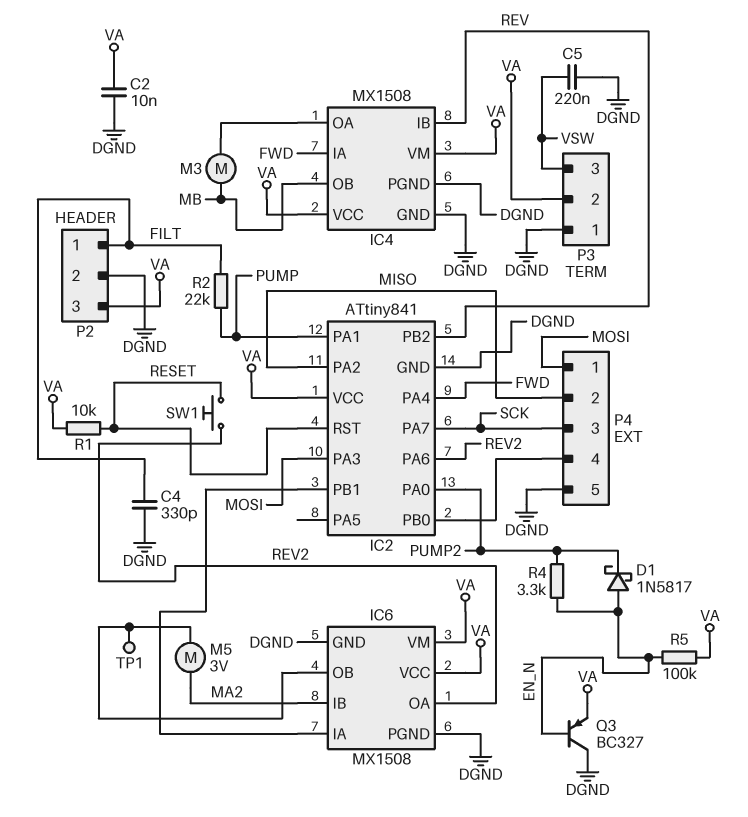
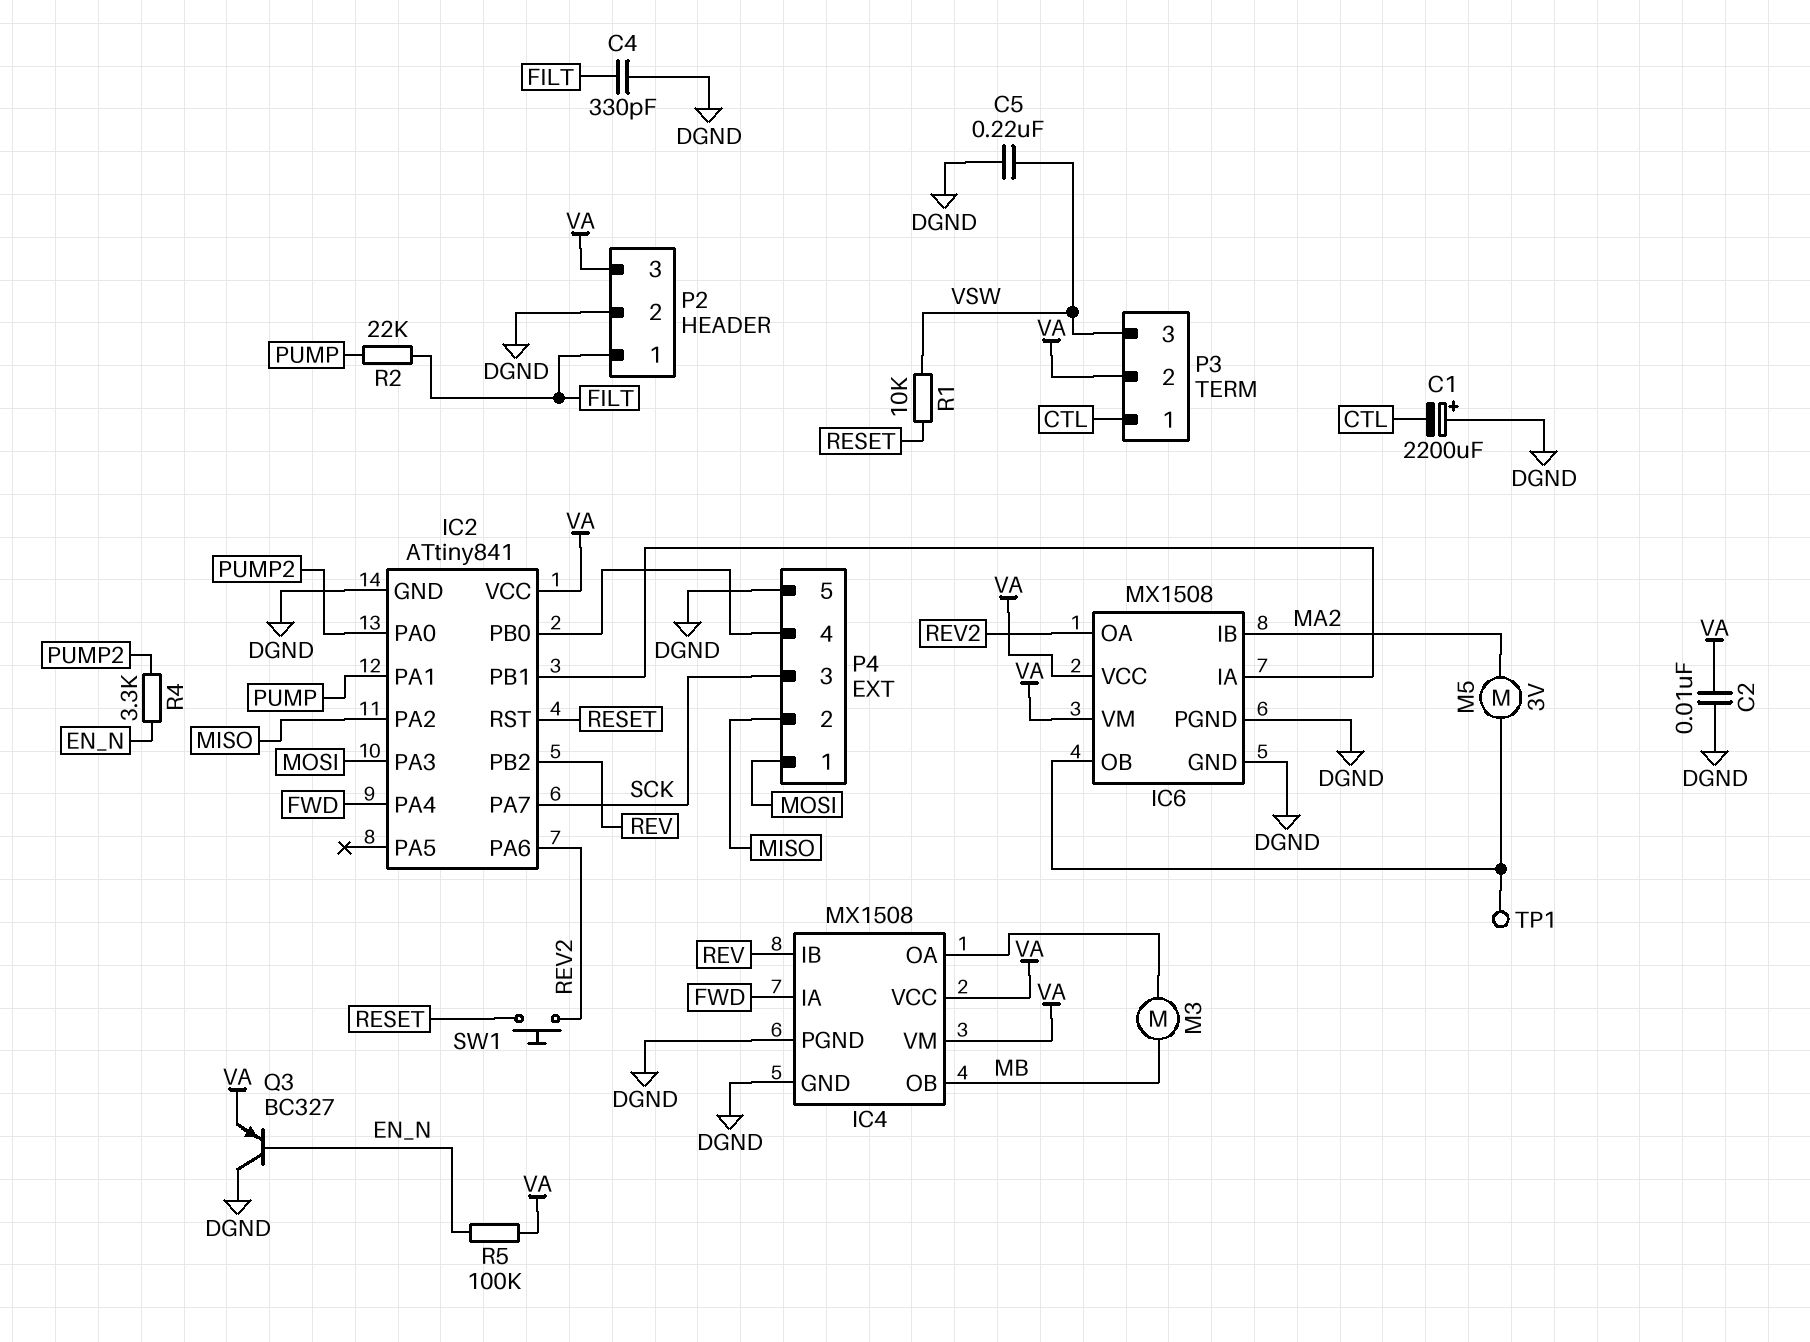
C1: none -> 2200uF (plus DGND, minus CTL)
D1: schottky 1N5817 (A EN_N, K PUMP2) -> none
P3 pin 1: DGND -> CTL
R1: 10k (RESET, VA) -> 10k (RESET, VSW)

